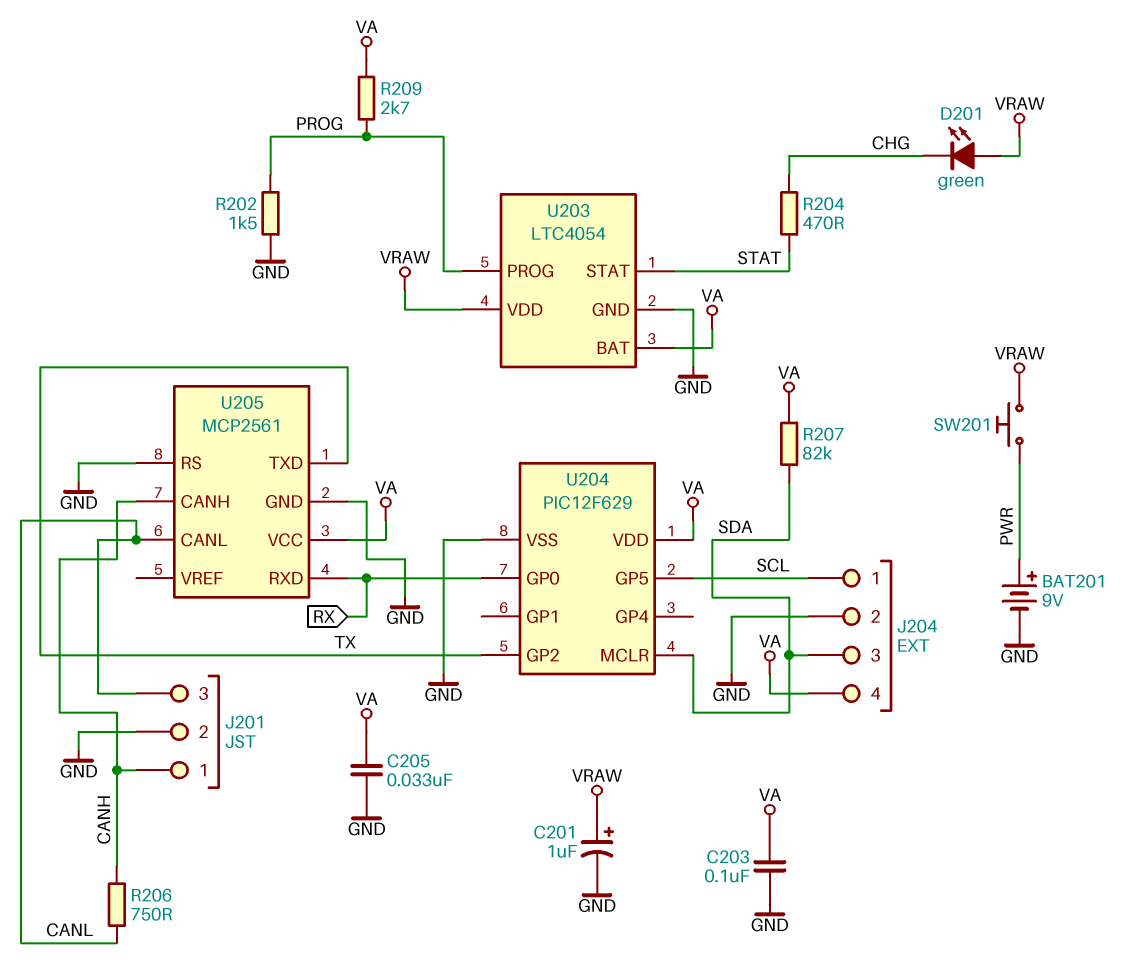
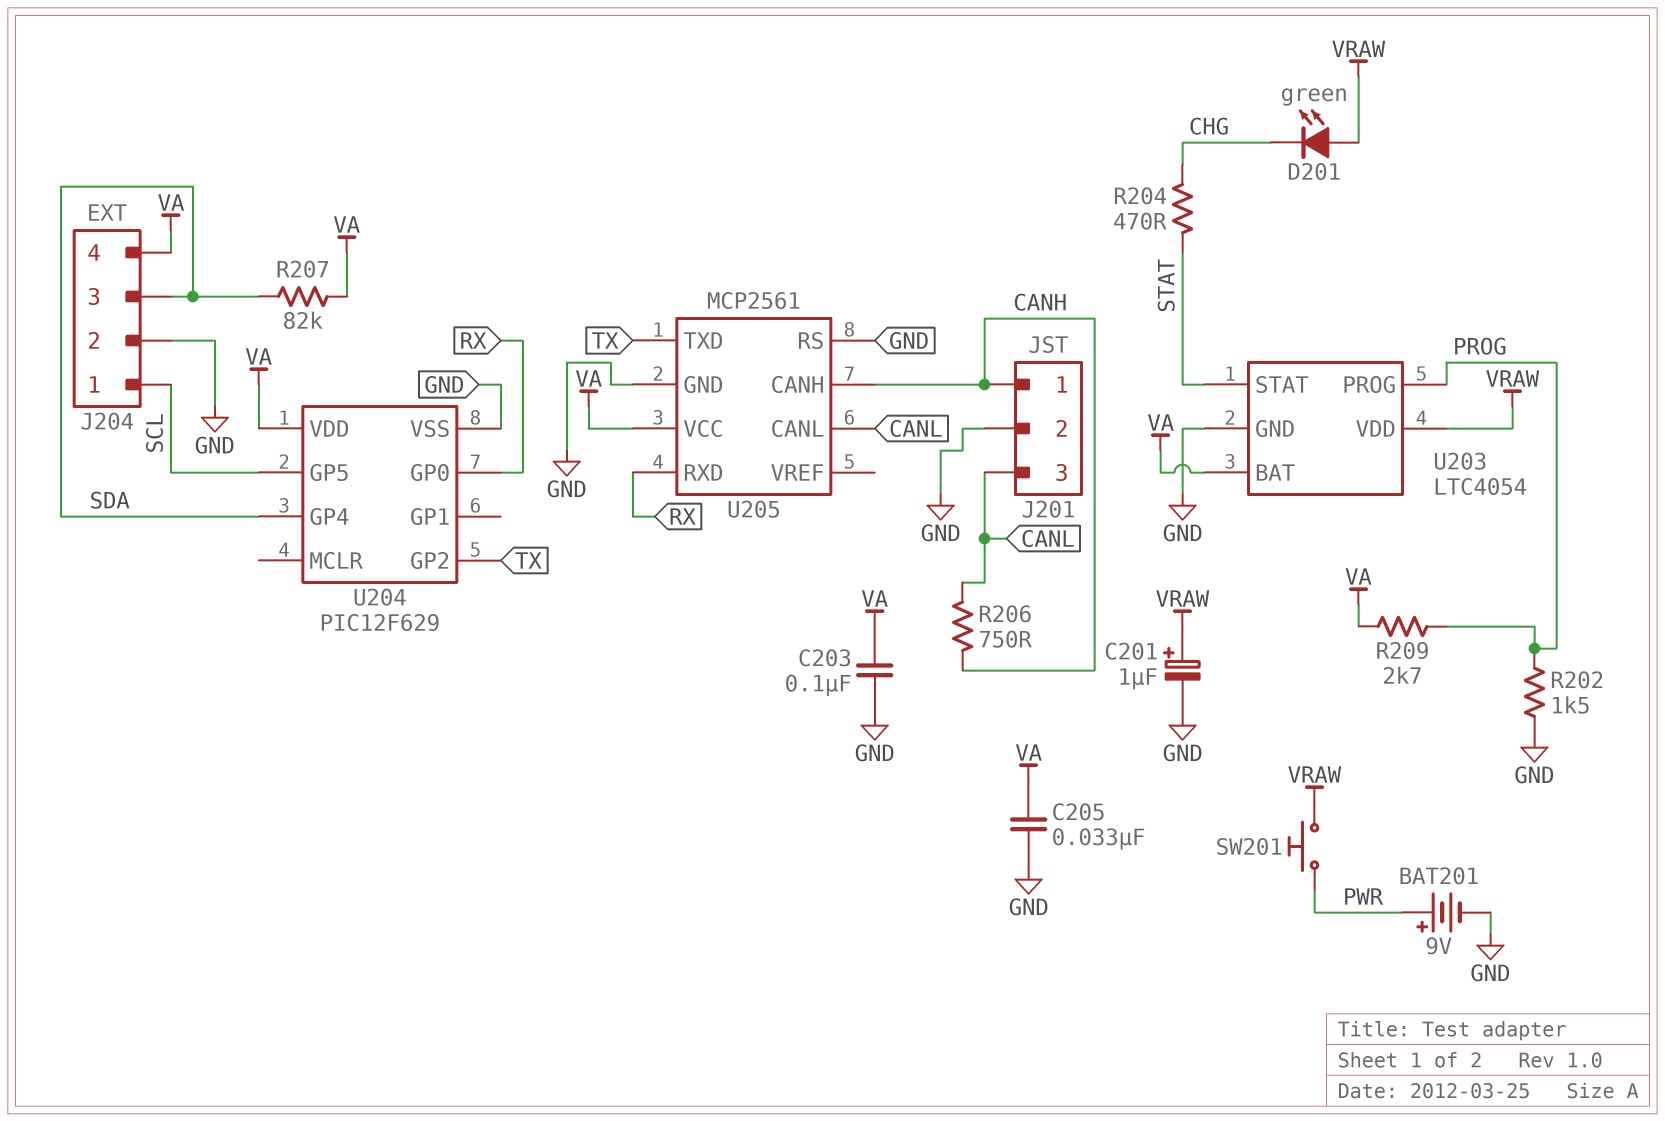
U204 pin GP4: none -> SDA
U204 pin MCLR: SDA -> none

